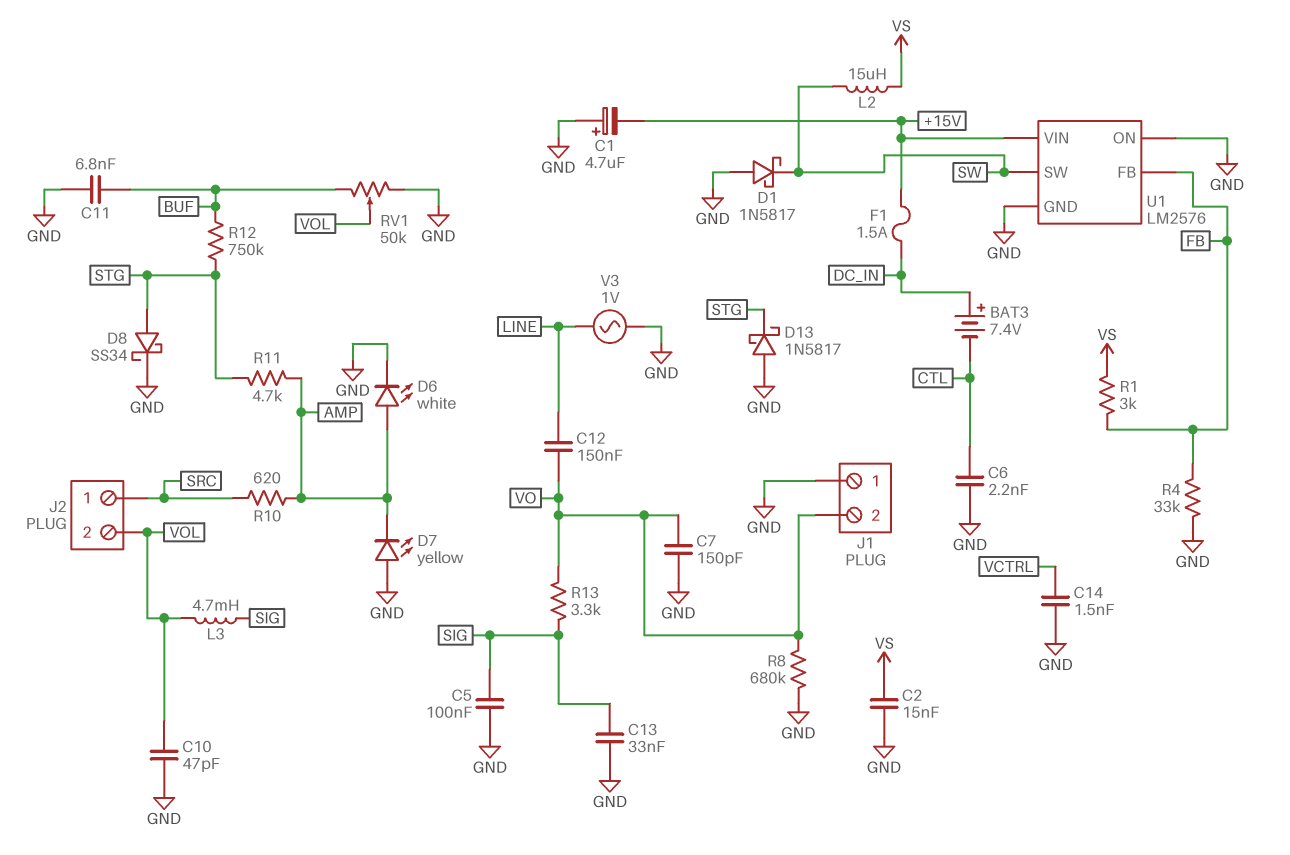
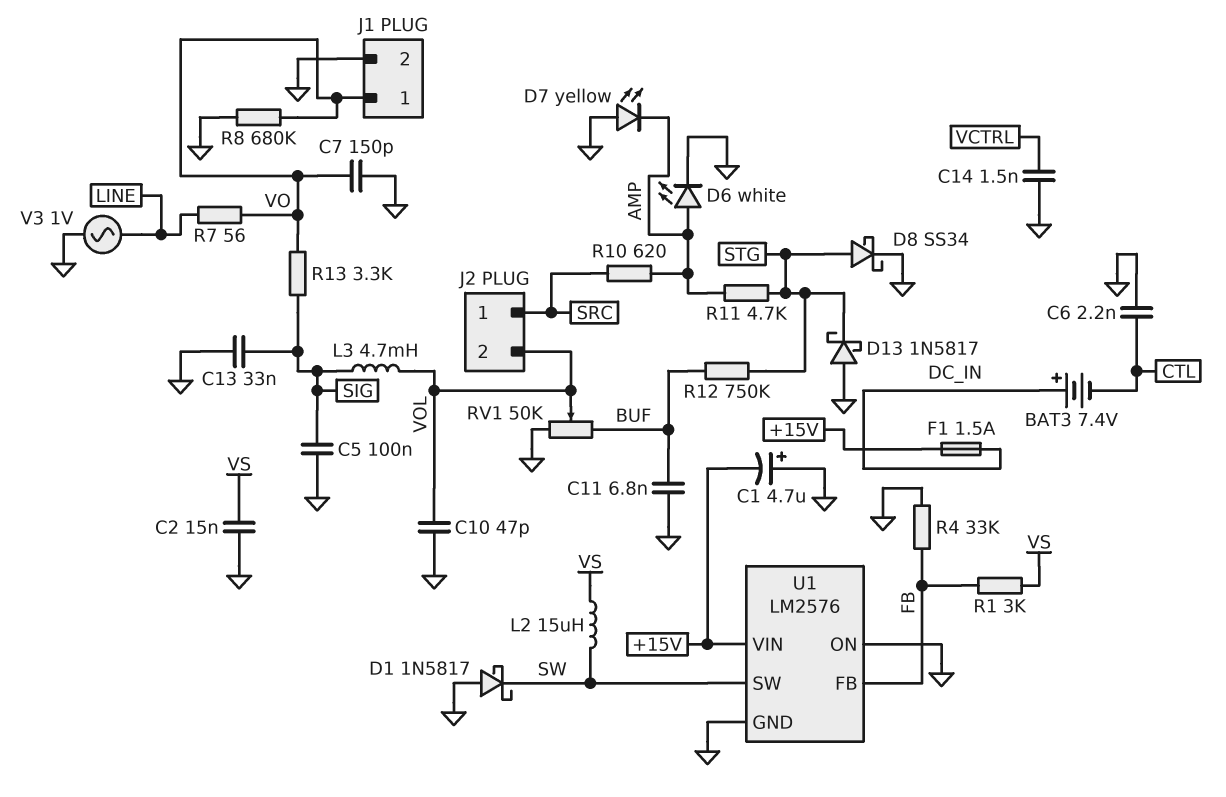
C12: 150nF (LINE, VO) -> none
J1 pin 1: GND -> VO
J1 pin 2: VO -> GND
R7: none -> 56 (LINE, VO)

